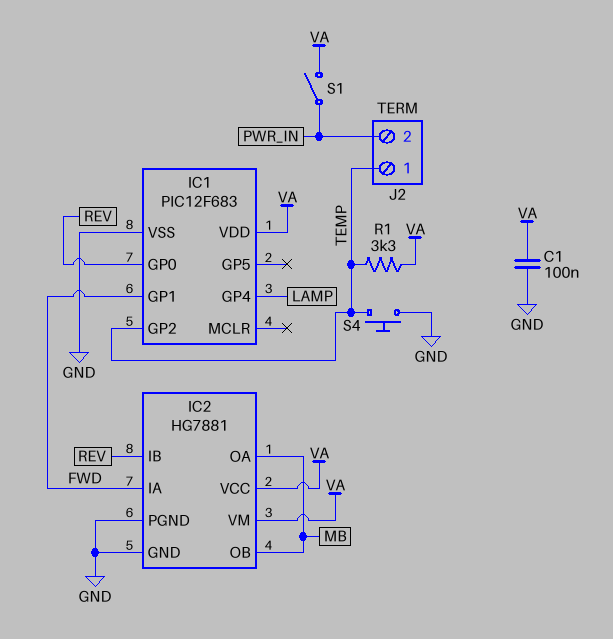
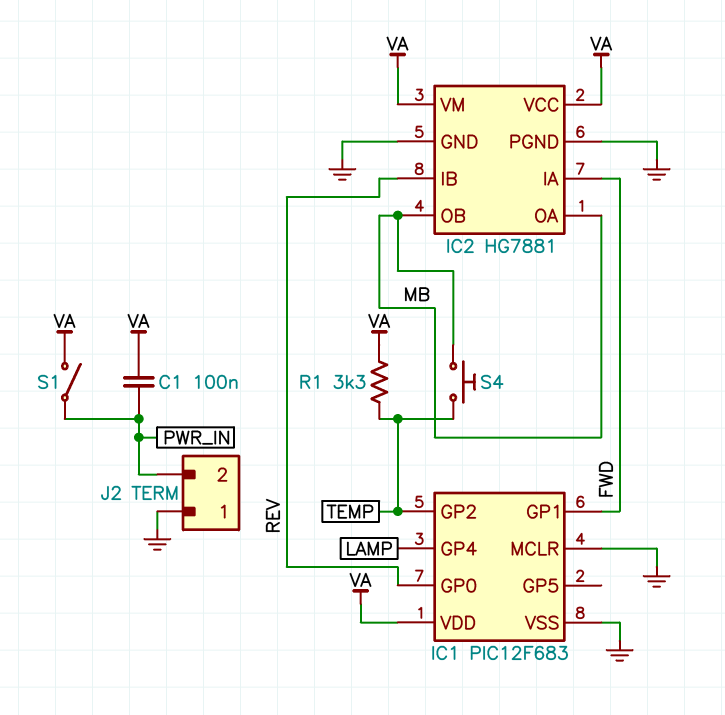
C1: 100nF (GND, VA) -> 100nF (PWR_IN, VA)
IC1 pin MCLR: none -> GND
J2 pin 1: TEMP -> GND
S4: button (GND, TEMP) -> button (MB, TEMP)

